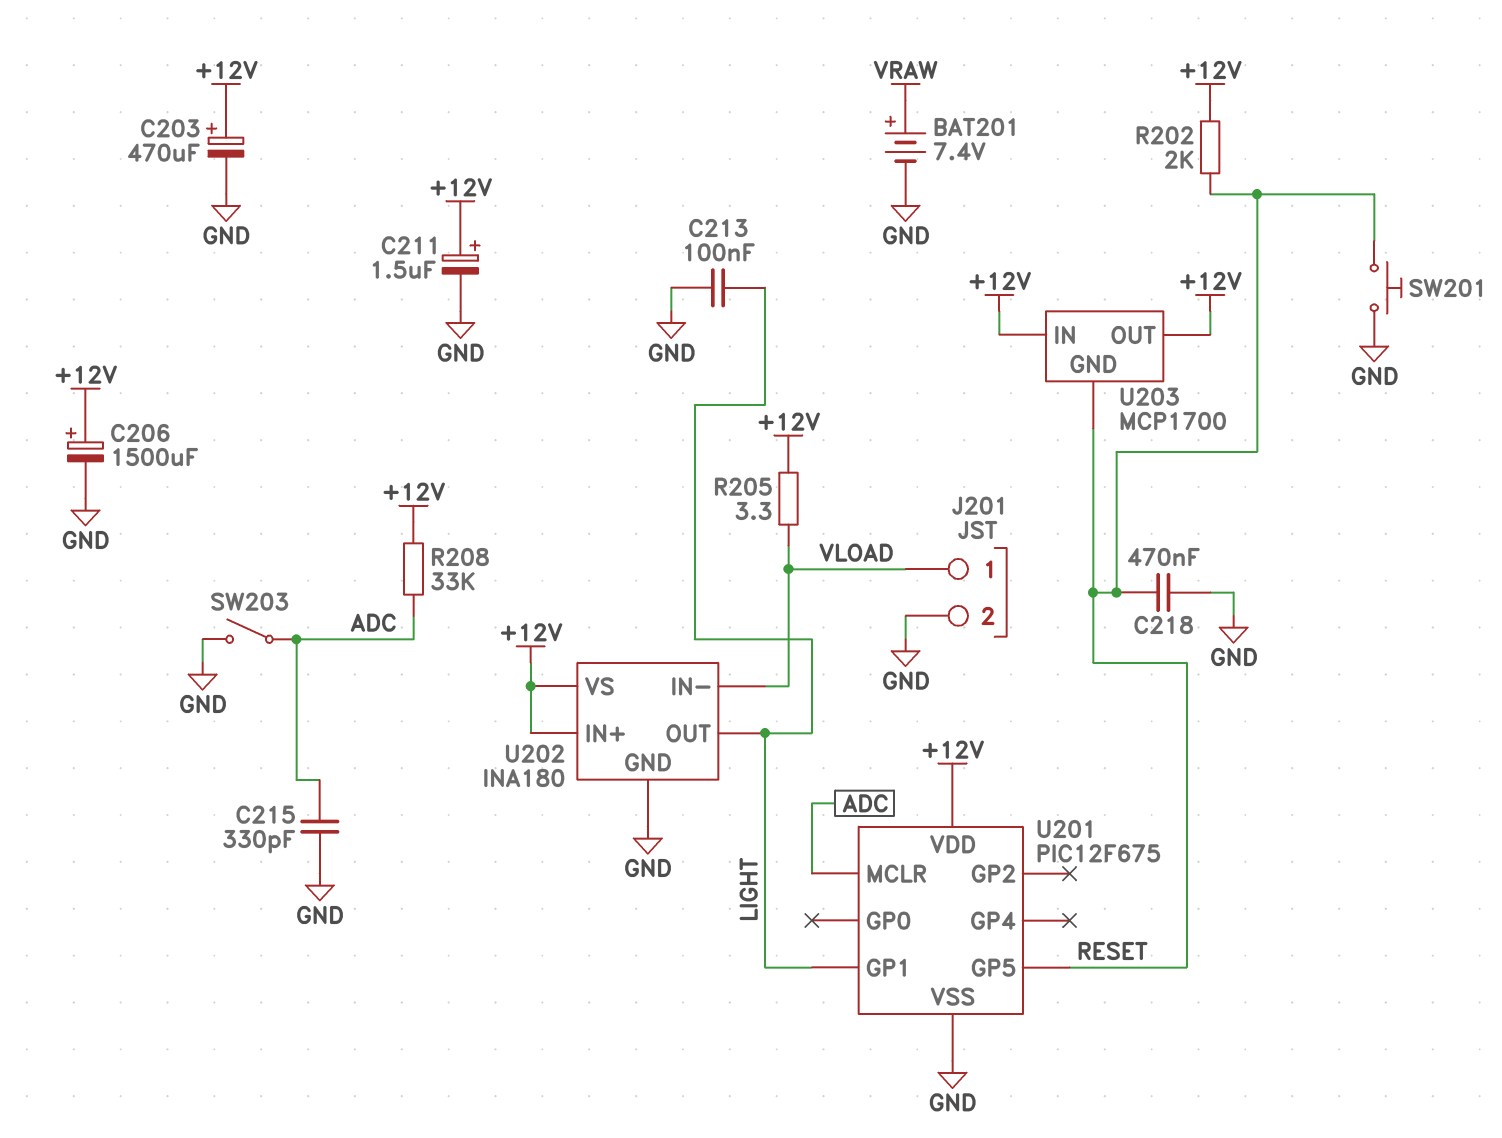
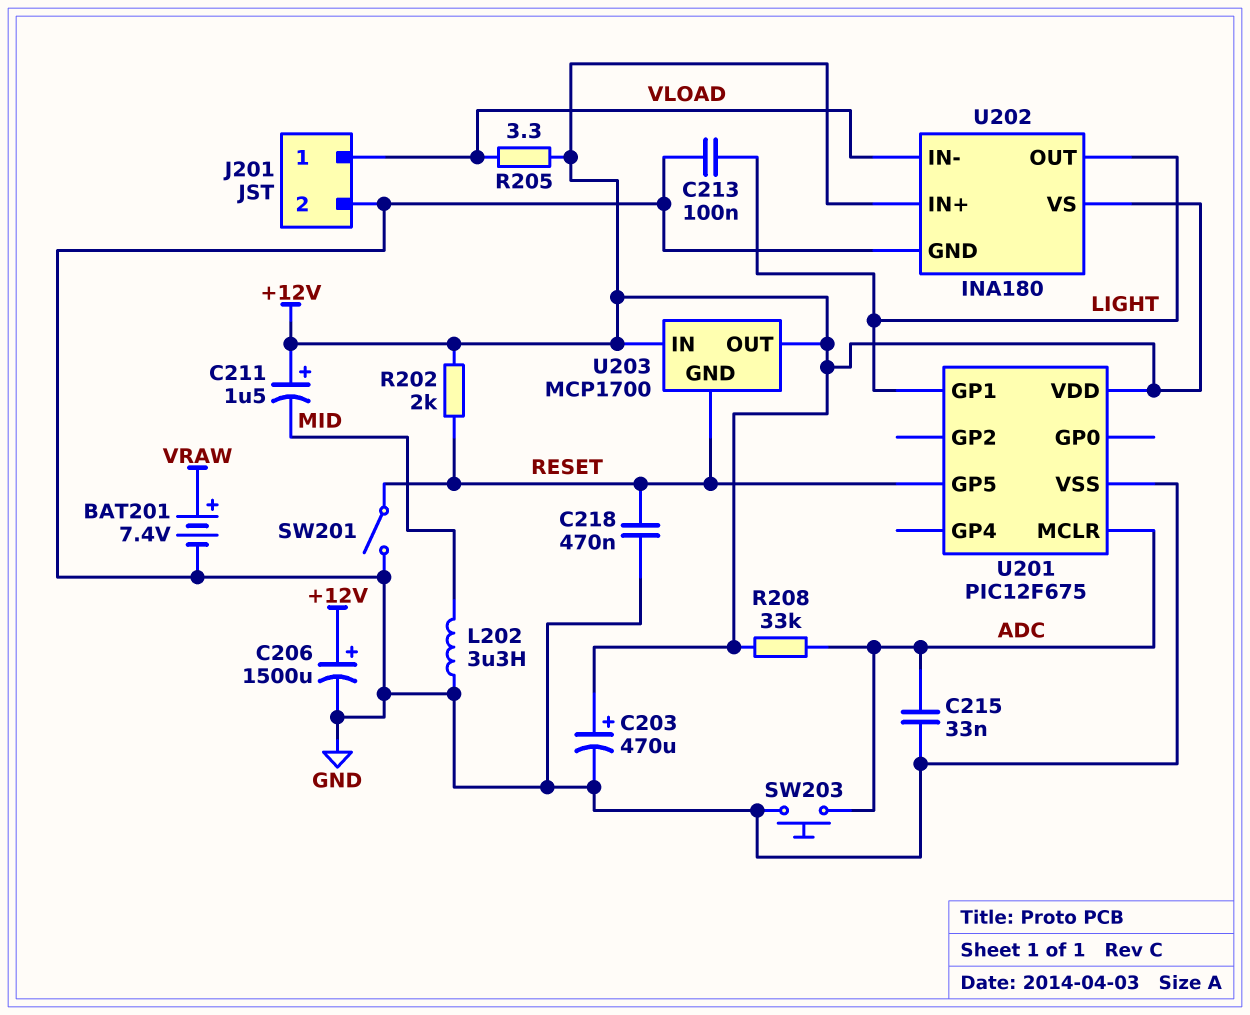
C211: 1.5uF (plus +12V, minus GND) -> 1.5uF (plus +12V, minus MID)
C215: 330pF (ADC, GND) -> 33nF (ADC, GND)
L202: none -> 3.3uH (GND, MID)
SW201: button (GND, RESET) -> switch (GND, RESET)
SW203: switch (ADC, GND) -> button (ADC, GND)

